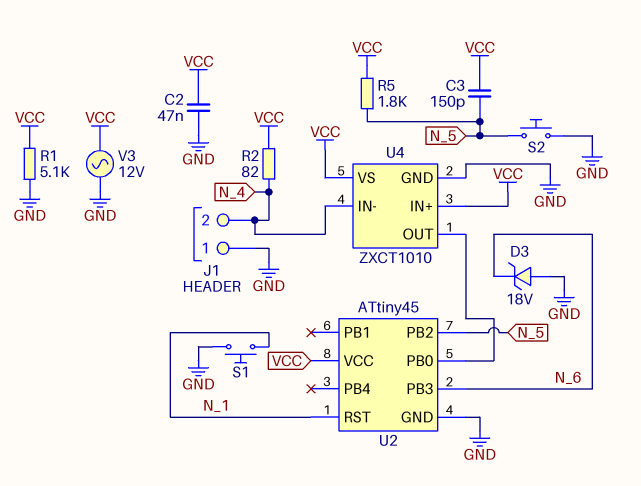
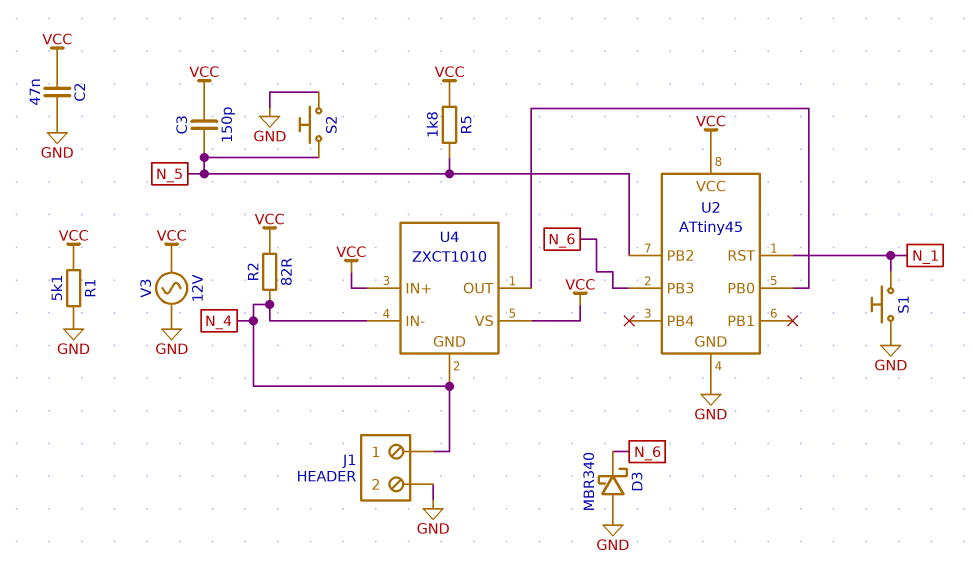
D3: zener 18V (A GND, K N_6) -> schottky MBR340 (A GND, K N_6)
J1 pin 1: GND -> N_4
J1 pin 2: N_4 -> GND
U4 pin GND: GND -> N_4

